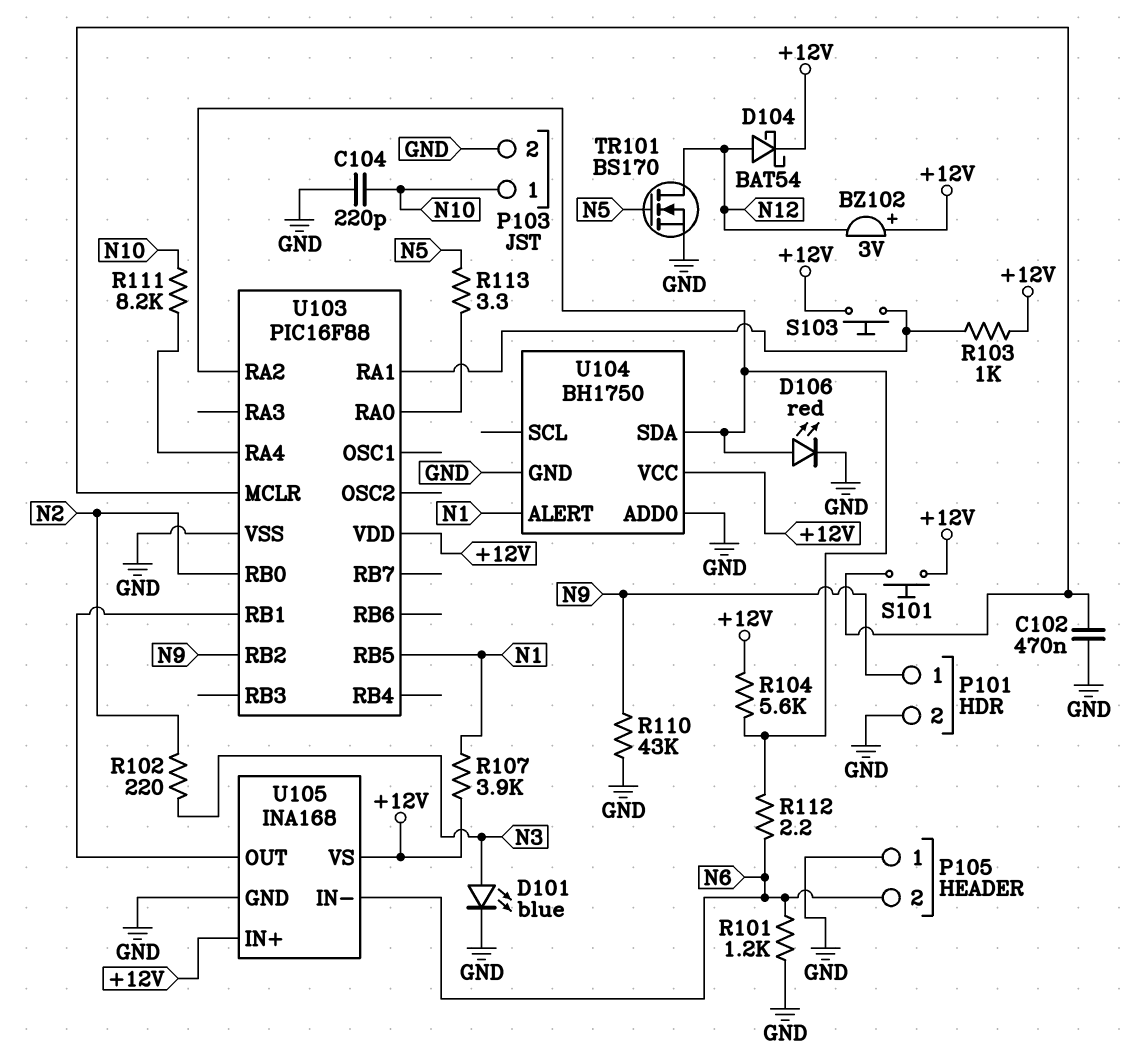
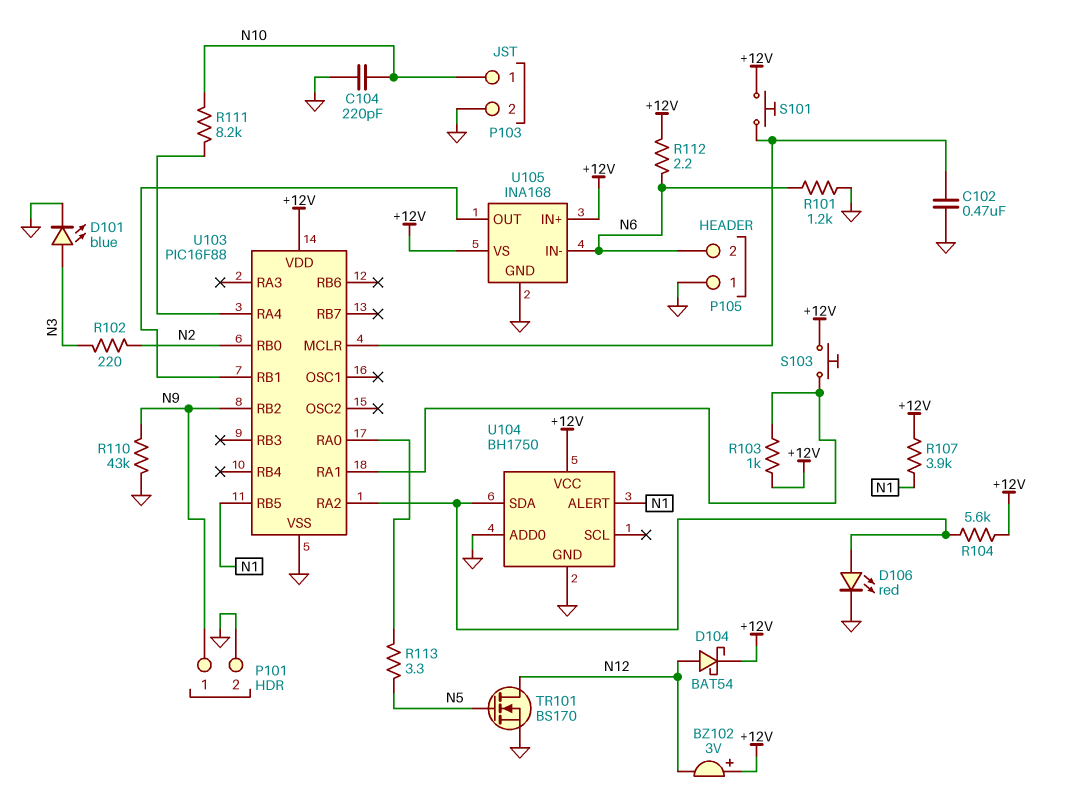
R112: 2.2 (N6, U103/RA2) -> 2.2 (+12V, N6)

